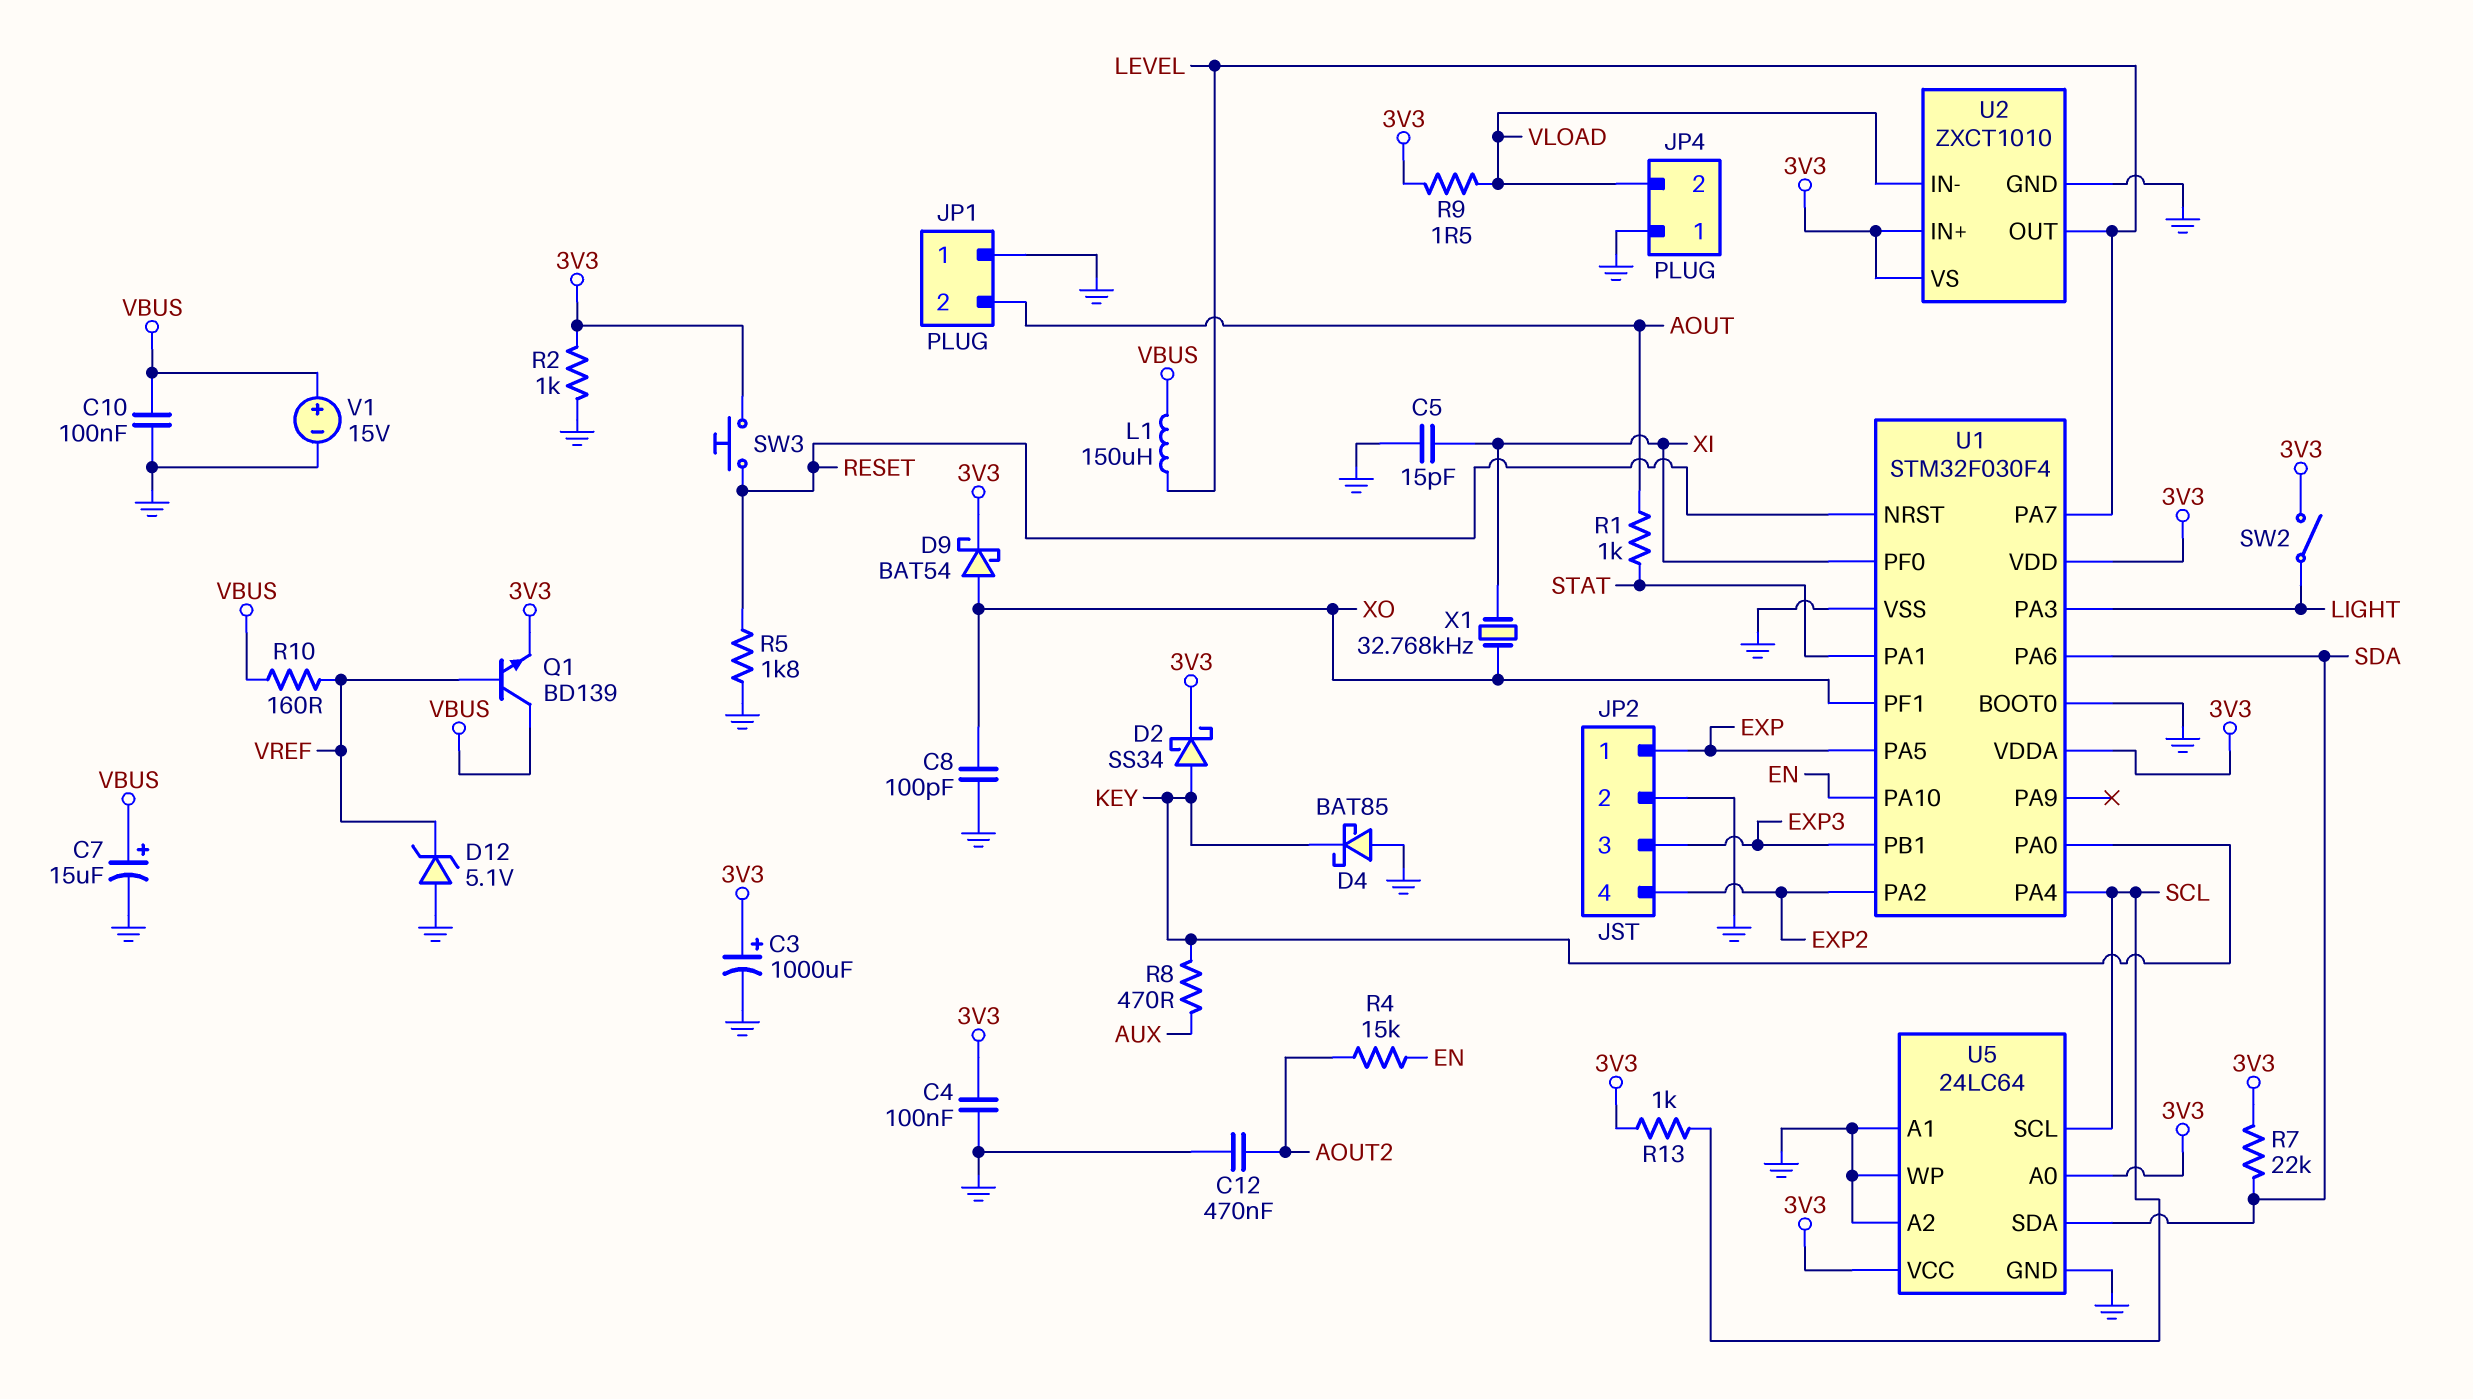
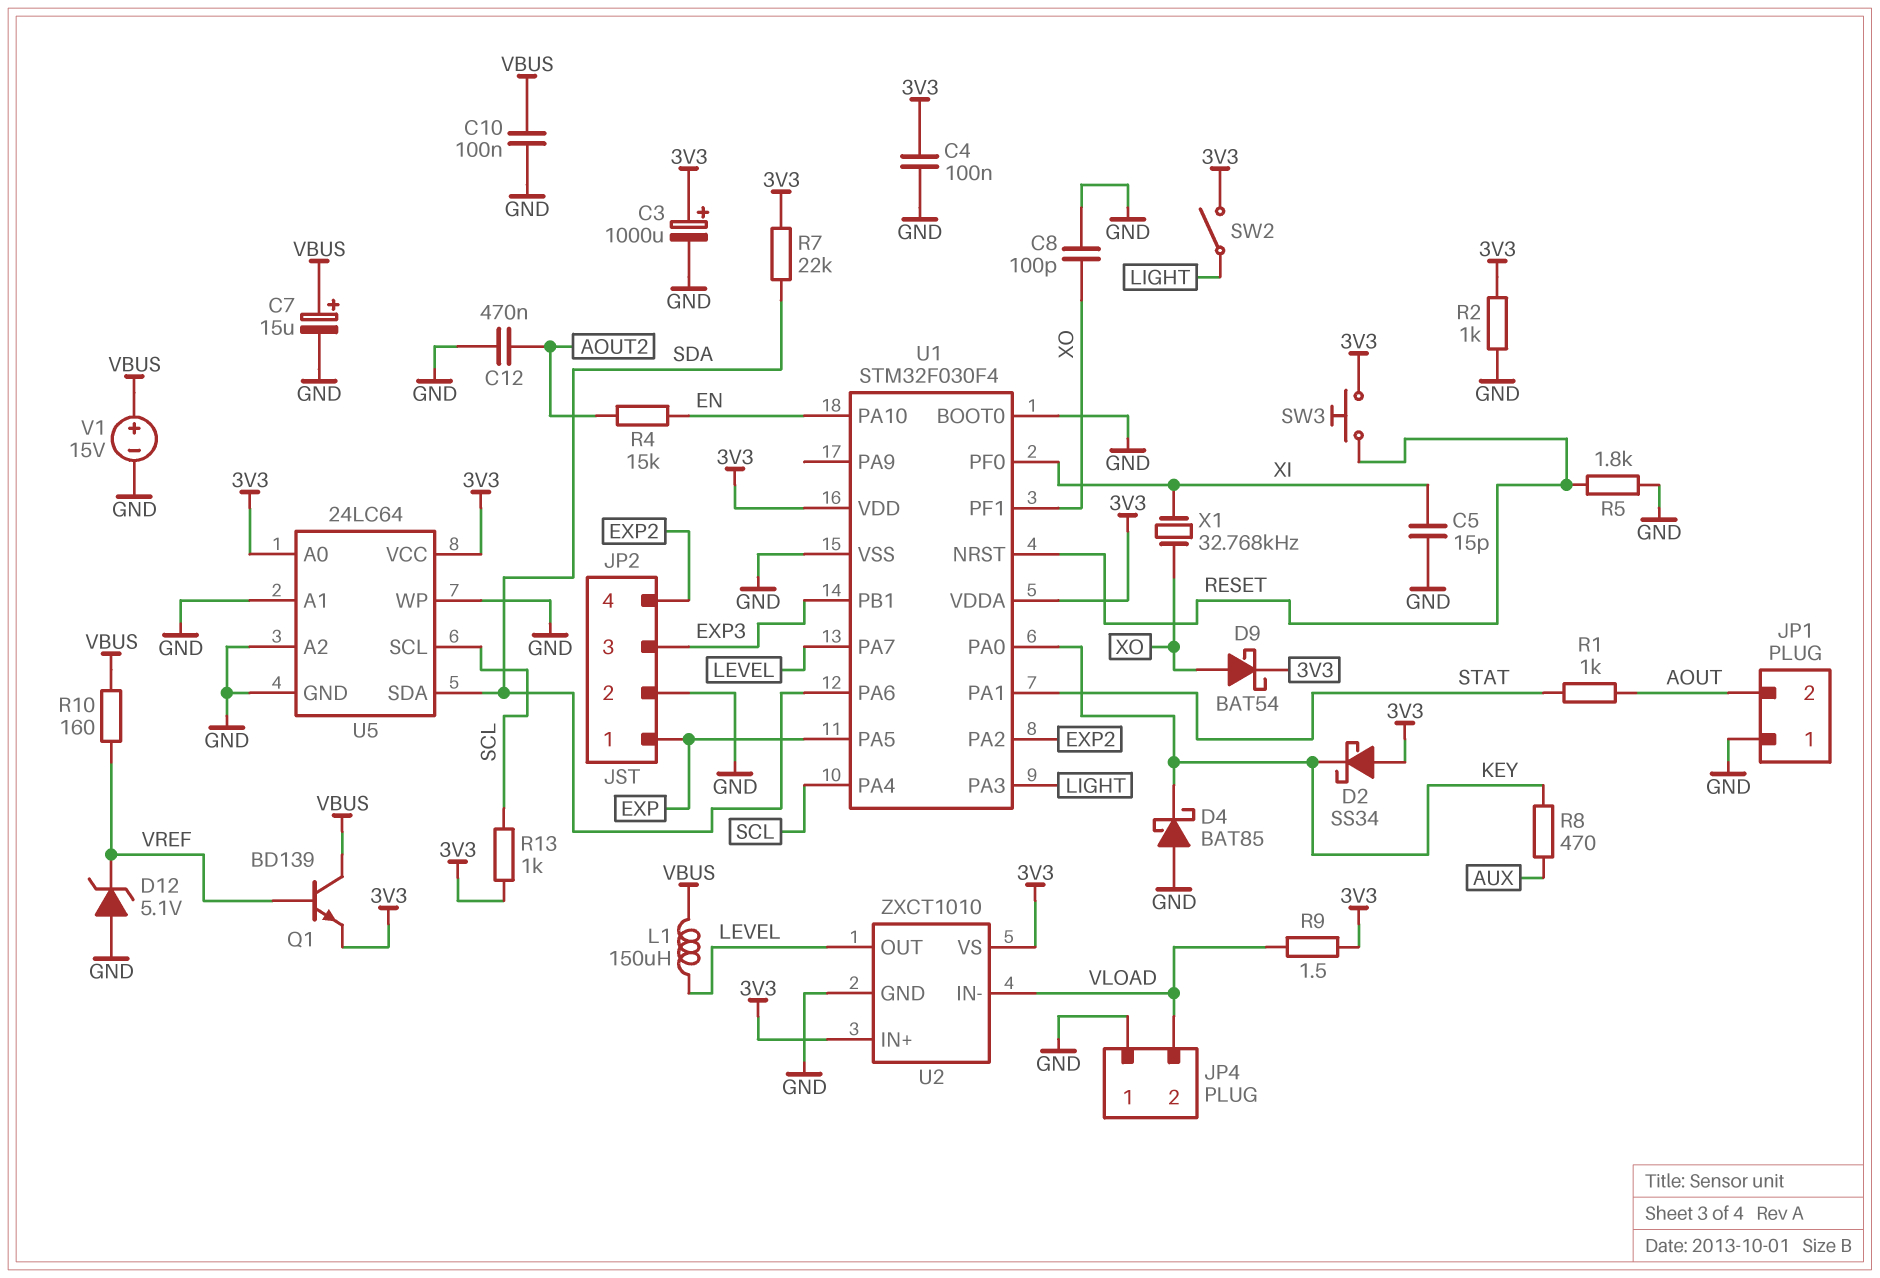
D2: schottky SS34 (A KEY, K 3V3) -> schottky SS34 (A 3V3, K KEY)

